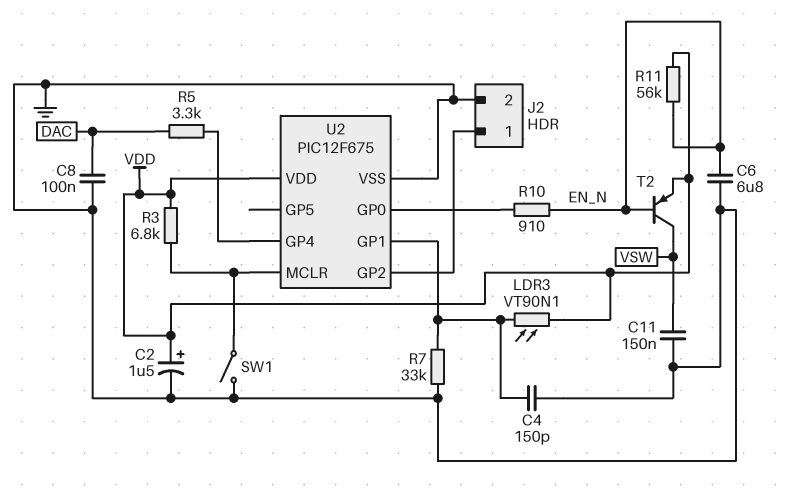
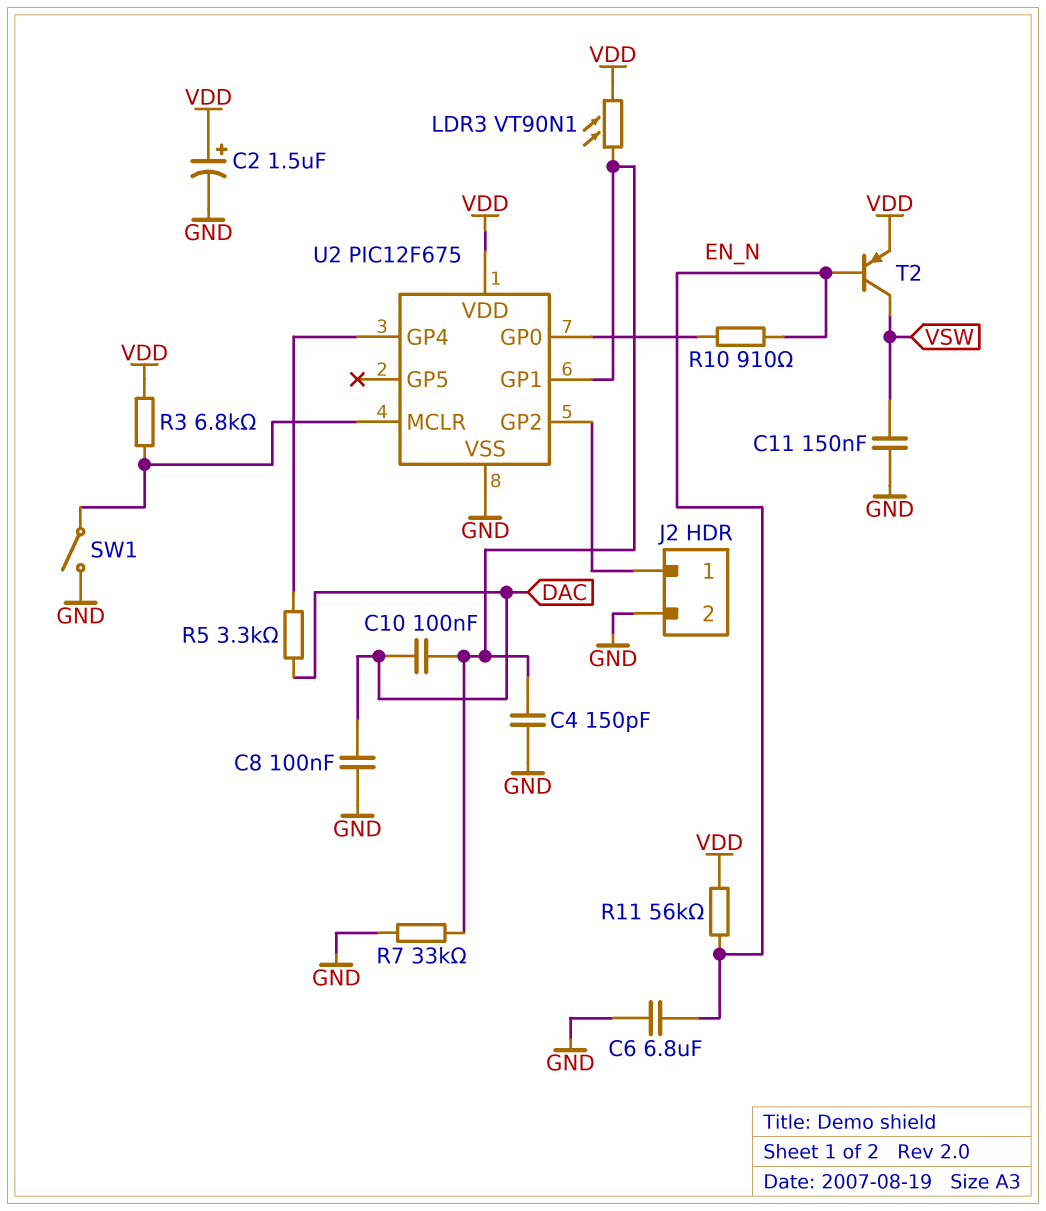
C10: none -> 100nF (DAC, U2/GP1)

